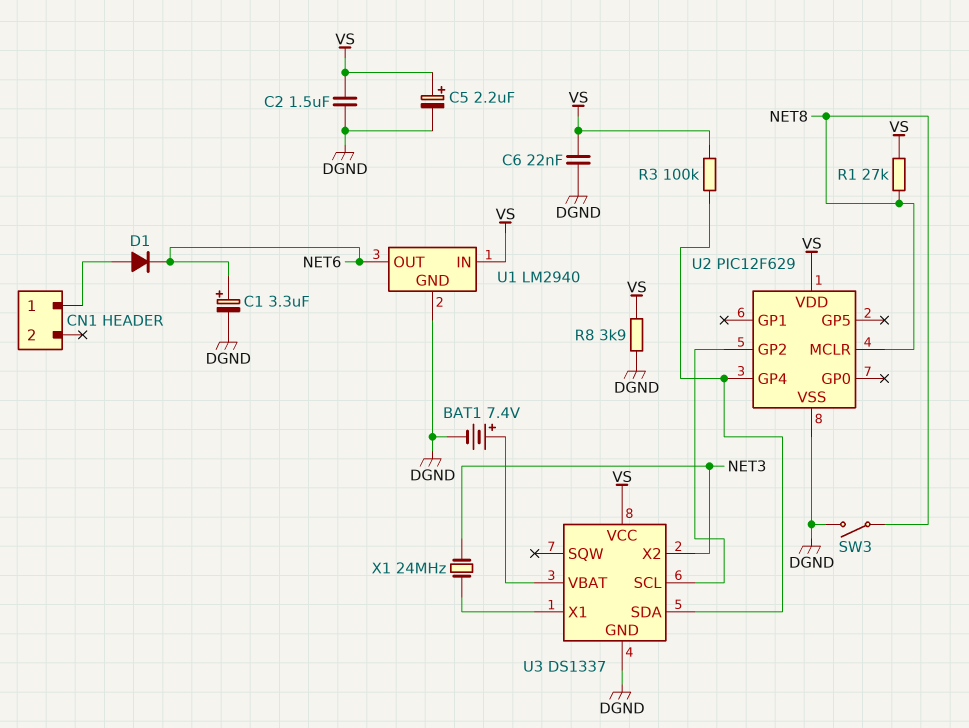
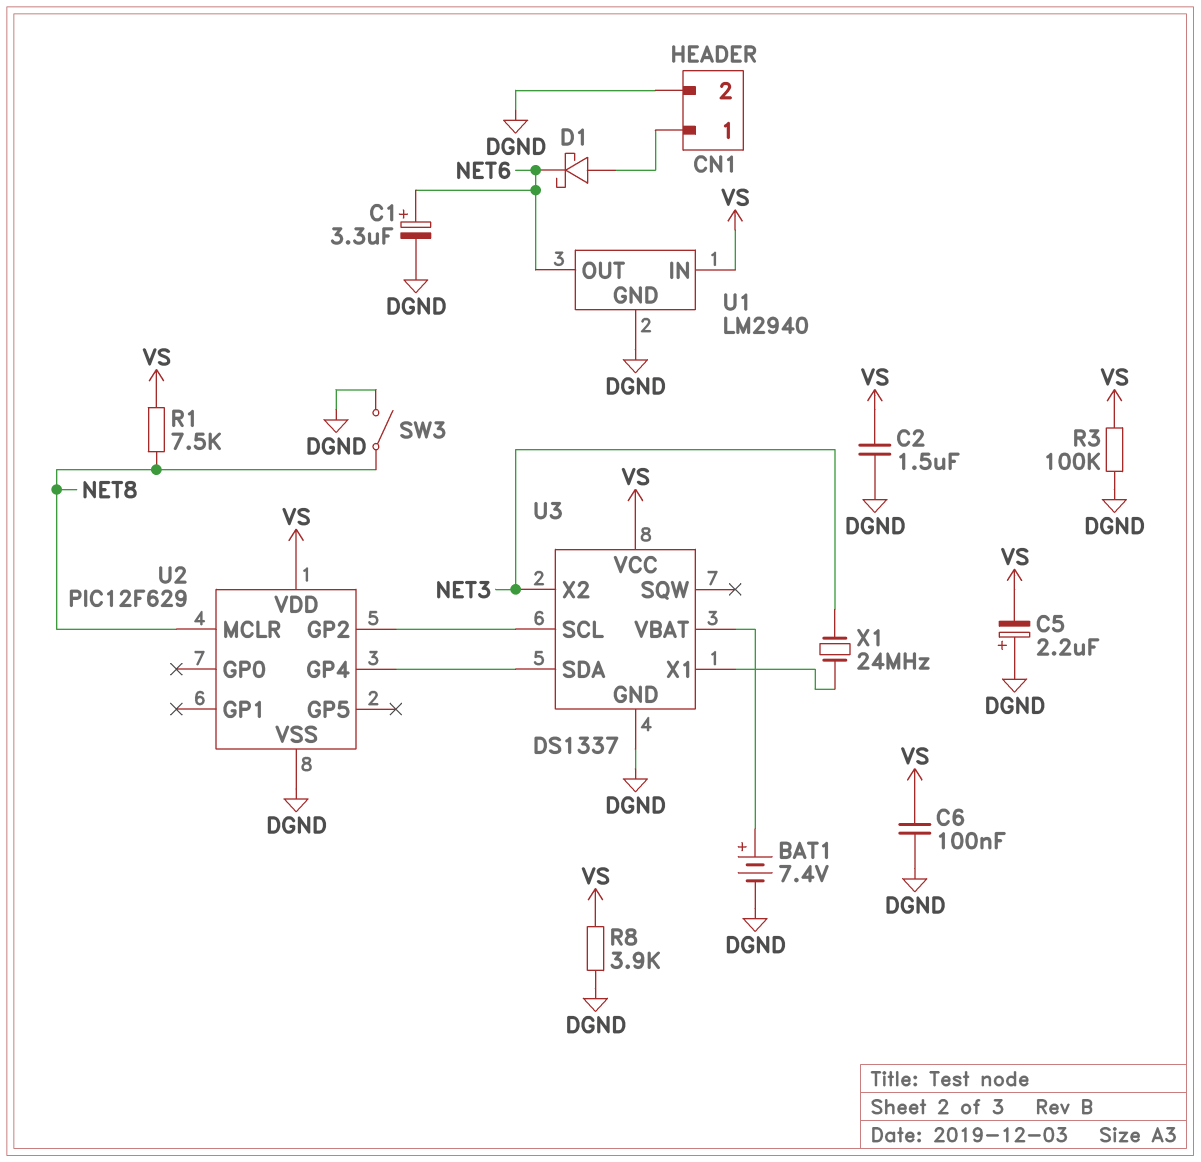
C5: 2.2uF (plus VS, minus DGND) -> 2.2uF (plus DGND, minus VS)
C6: 22nF (DGND, VS) -> 100nF (DGND, VS)
CN1 pin 2: none -> DGND
D1: diode (A CN1/1, K NET6) -> schottky (A CN1/1, K NET6)
R1: 27k (NET8, VS) -> 7.5k (NET8, VS)
R3: 100k (U2/GP4, VS) -> 100k (DGND, VS)

